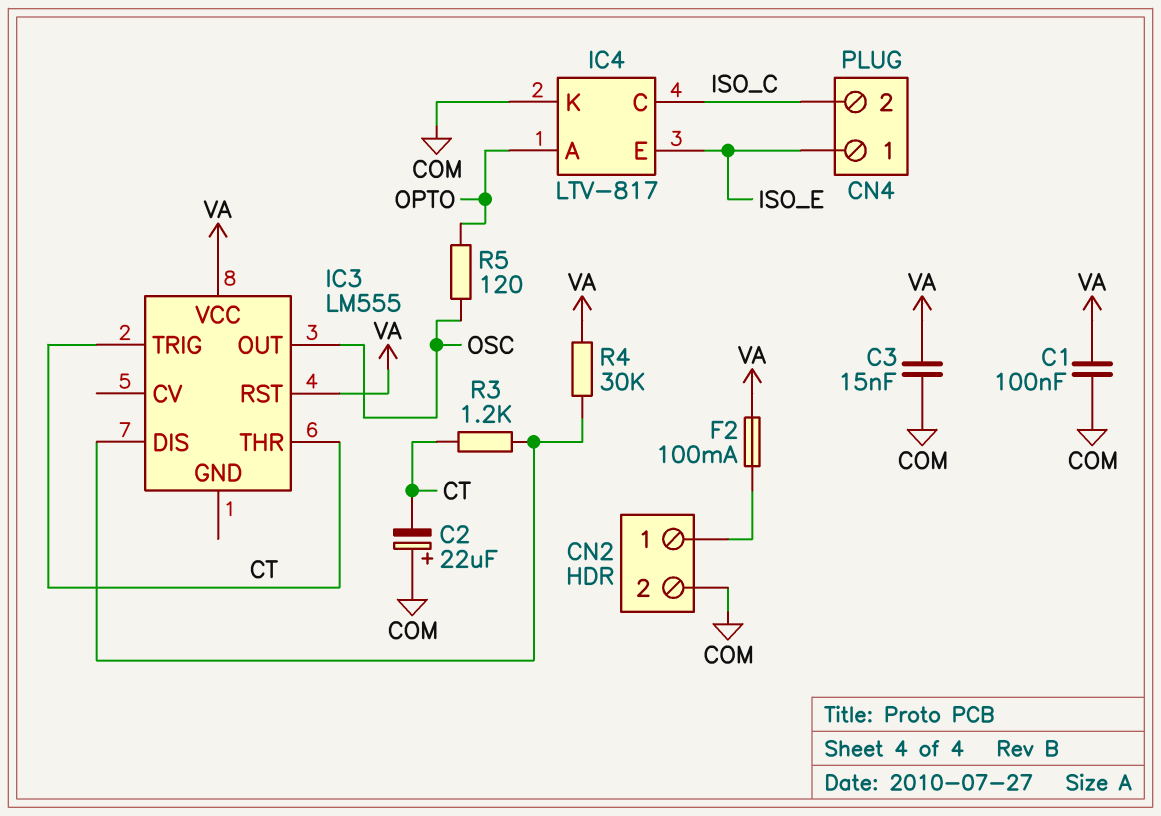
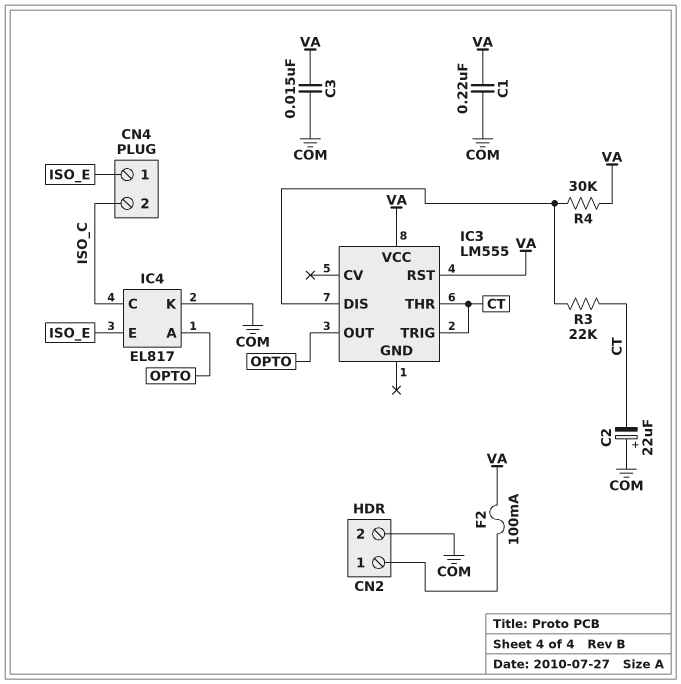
C1: 100nF (COM, VA) -> 220nF (COM, VA)
IC3 pin OUT: OSC -> OPTO
IC4: LTV-817 -> EL817
R3: 1.2k (CT, IC3/DIS) -> 22k (CT, IC3/DIS)
R5: 120 (OPTO, OSC) -> none

